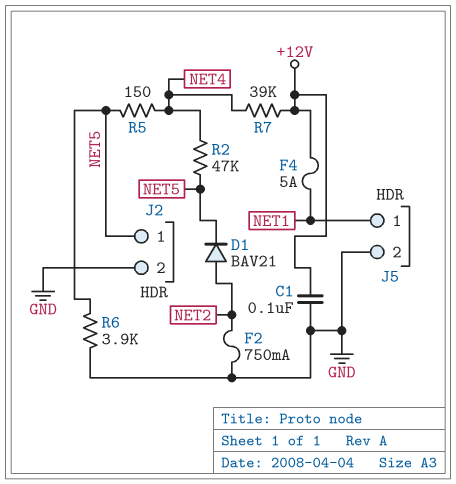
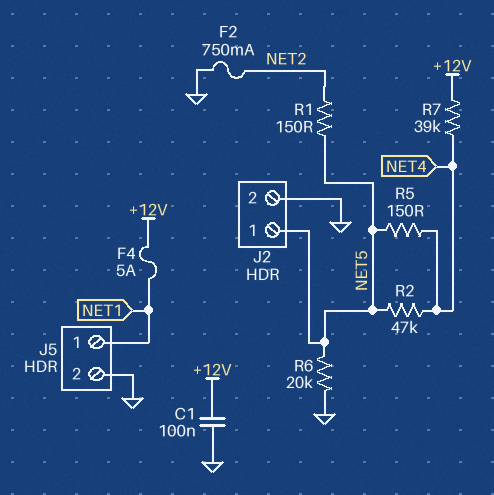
D1: diode BAV21 (A NET2, K NET5) -> none
R1: none -> 150 (NET2, NET5)
R6: 3.9k (GND, NET5) -> 20k (GND, NET5)

